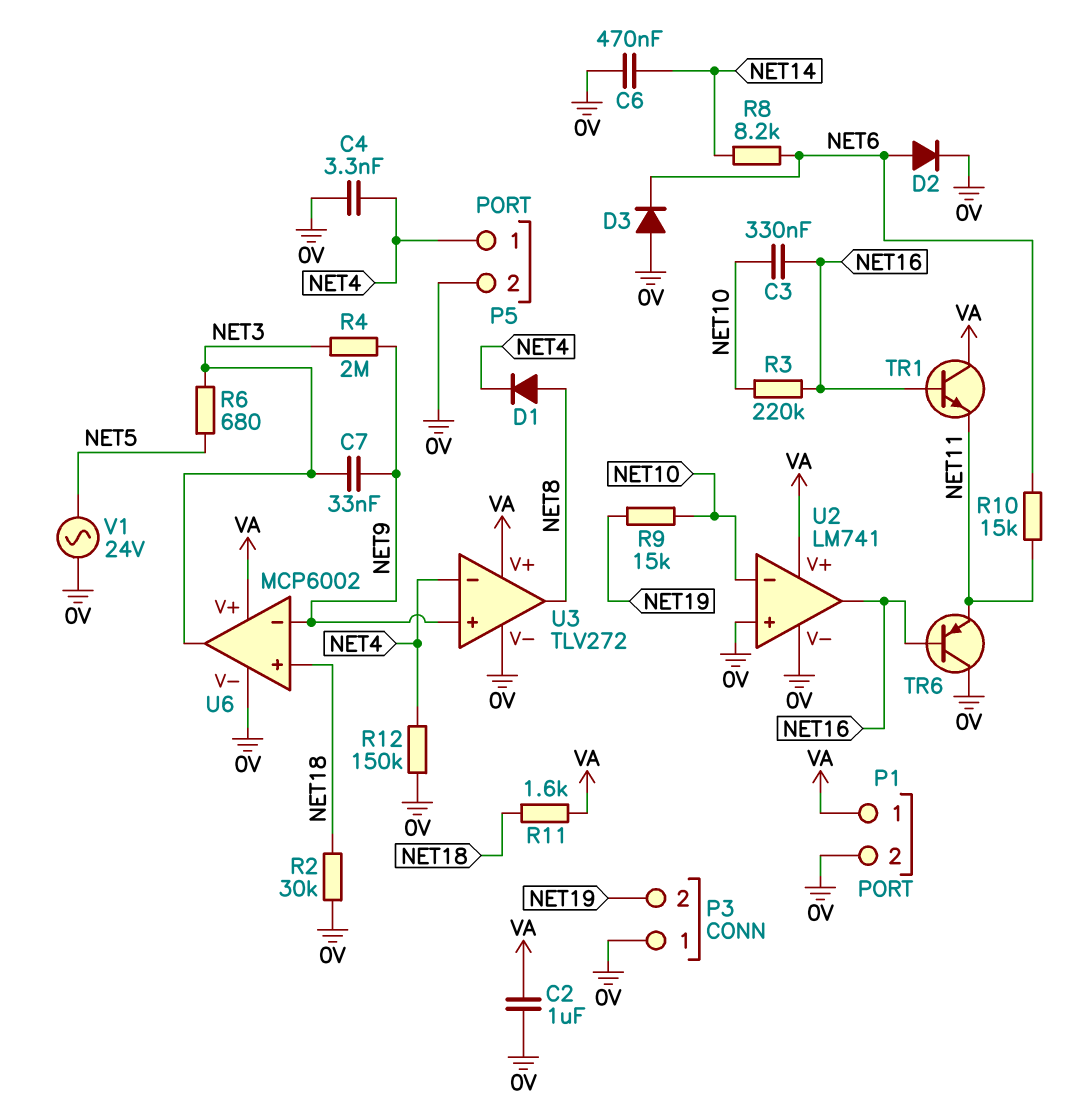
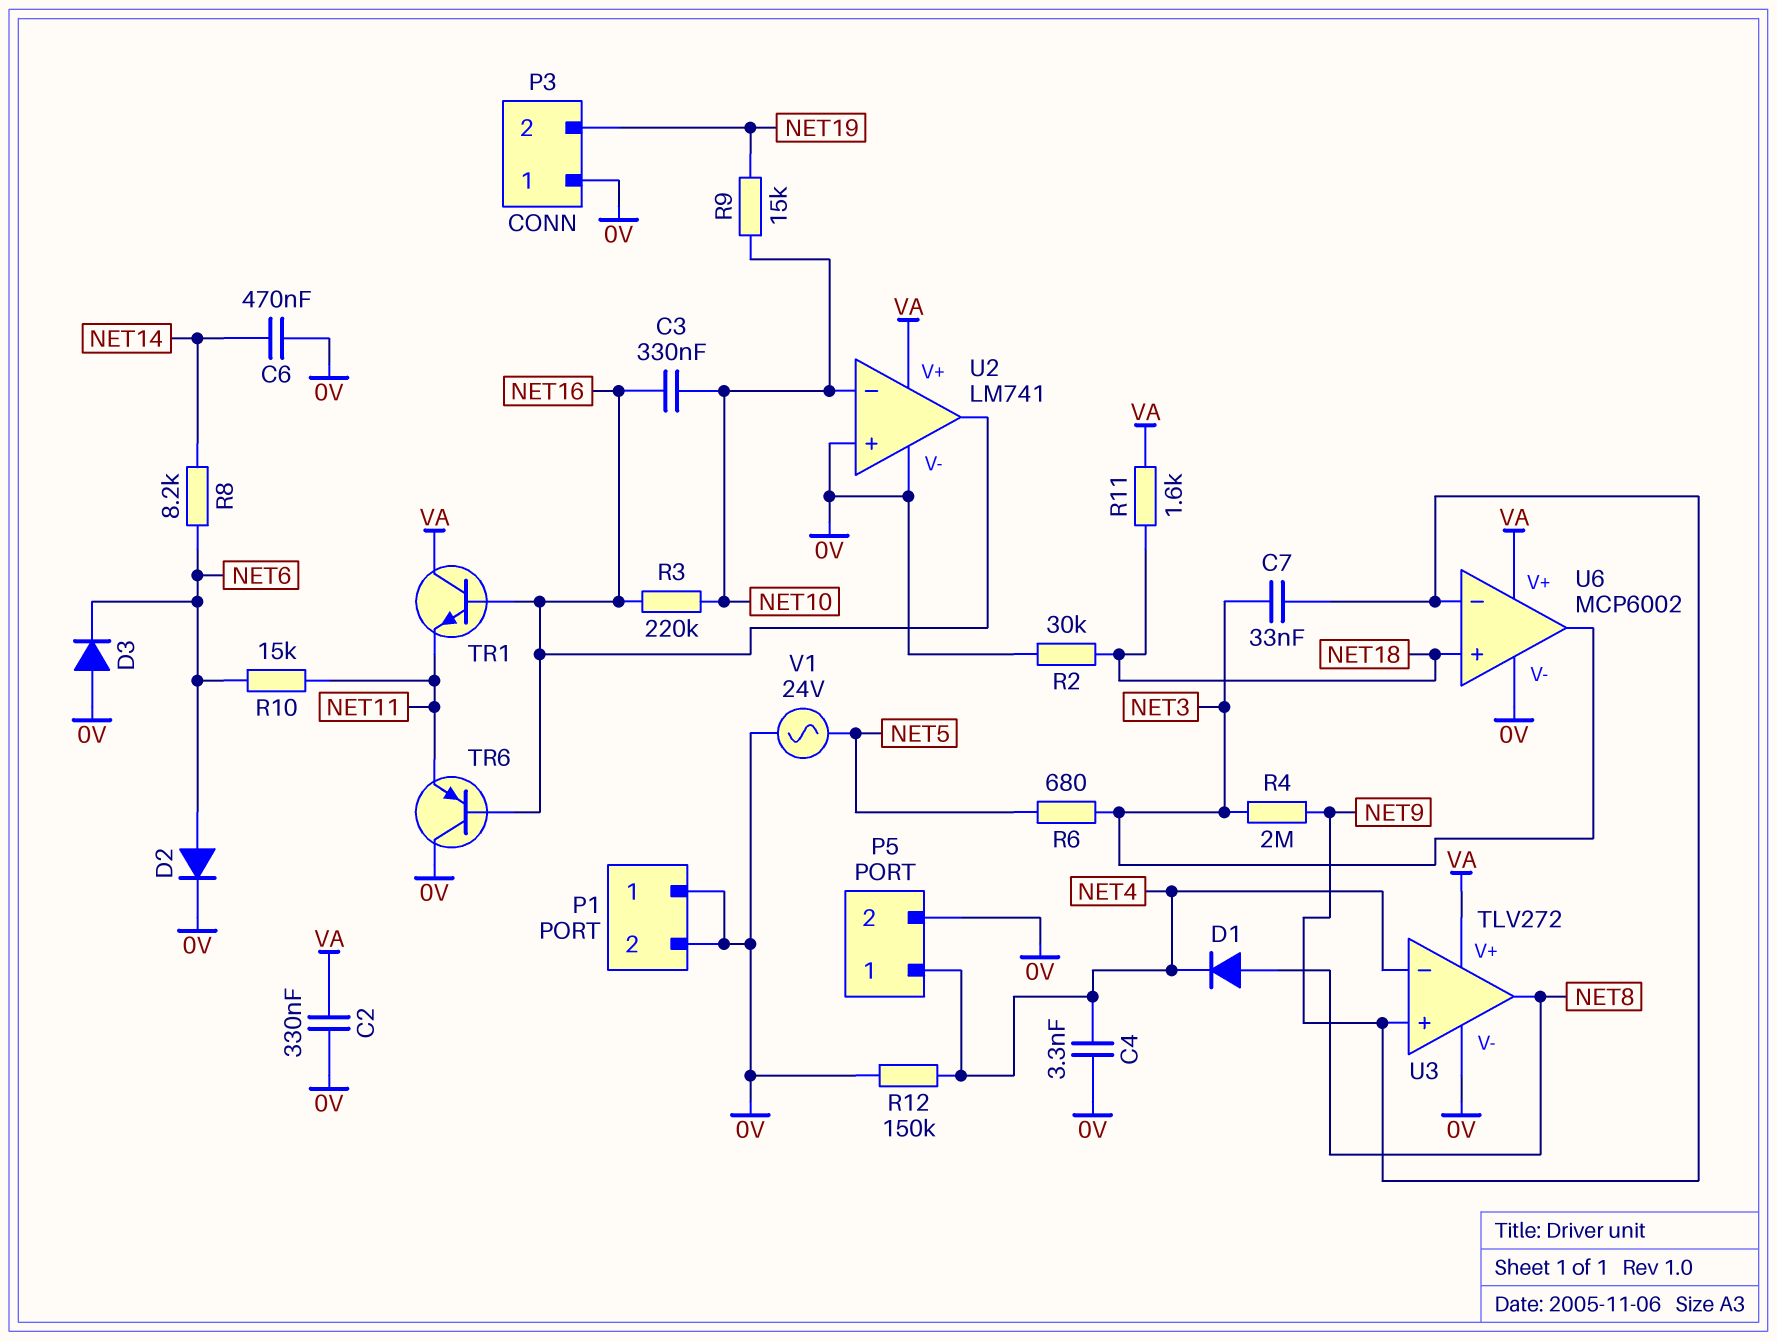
C2: 1uF (0V, VA) -> 330nF (0V, VA)
P1 pin 1: VA -> 0V

